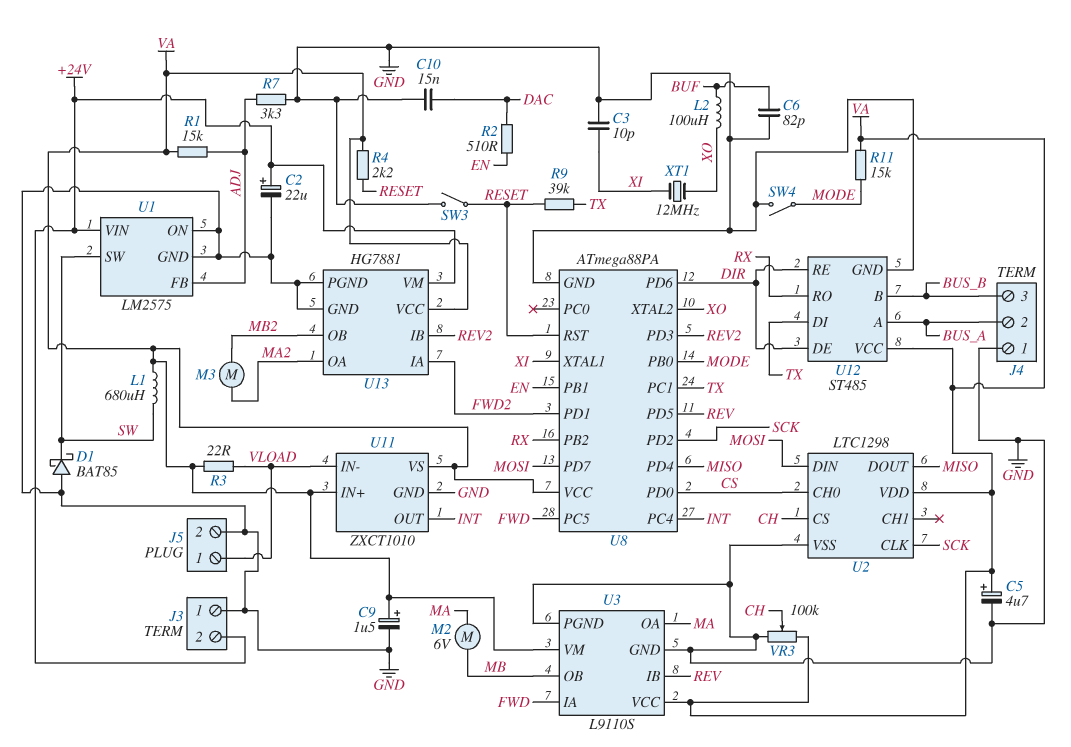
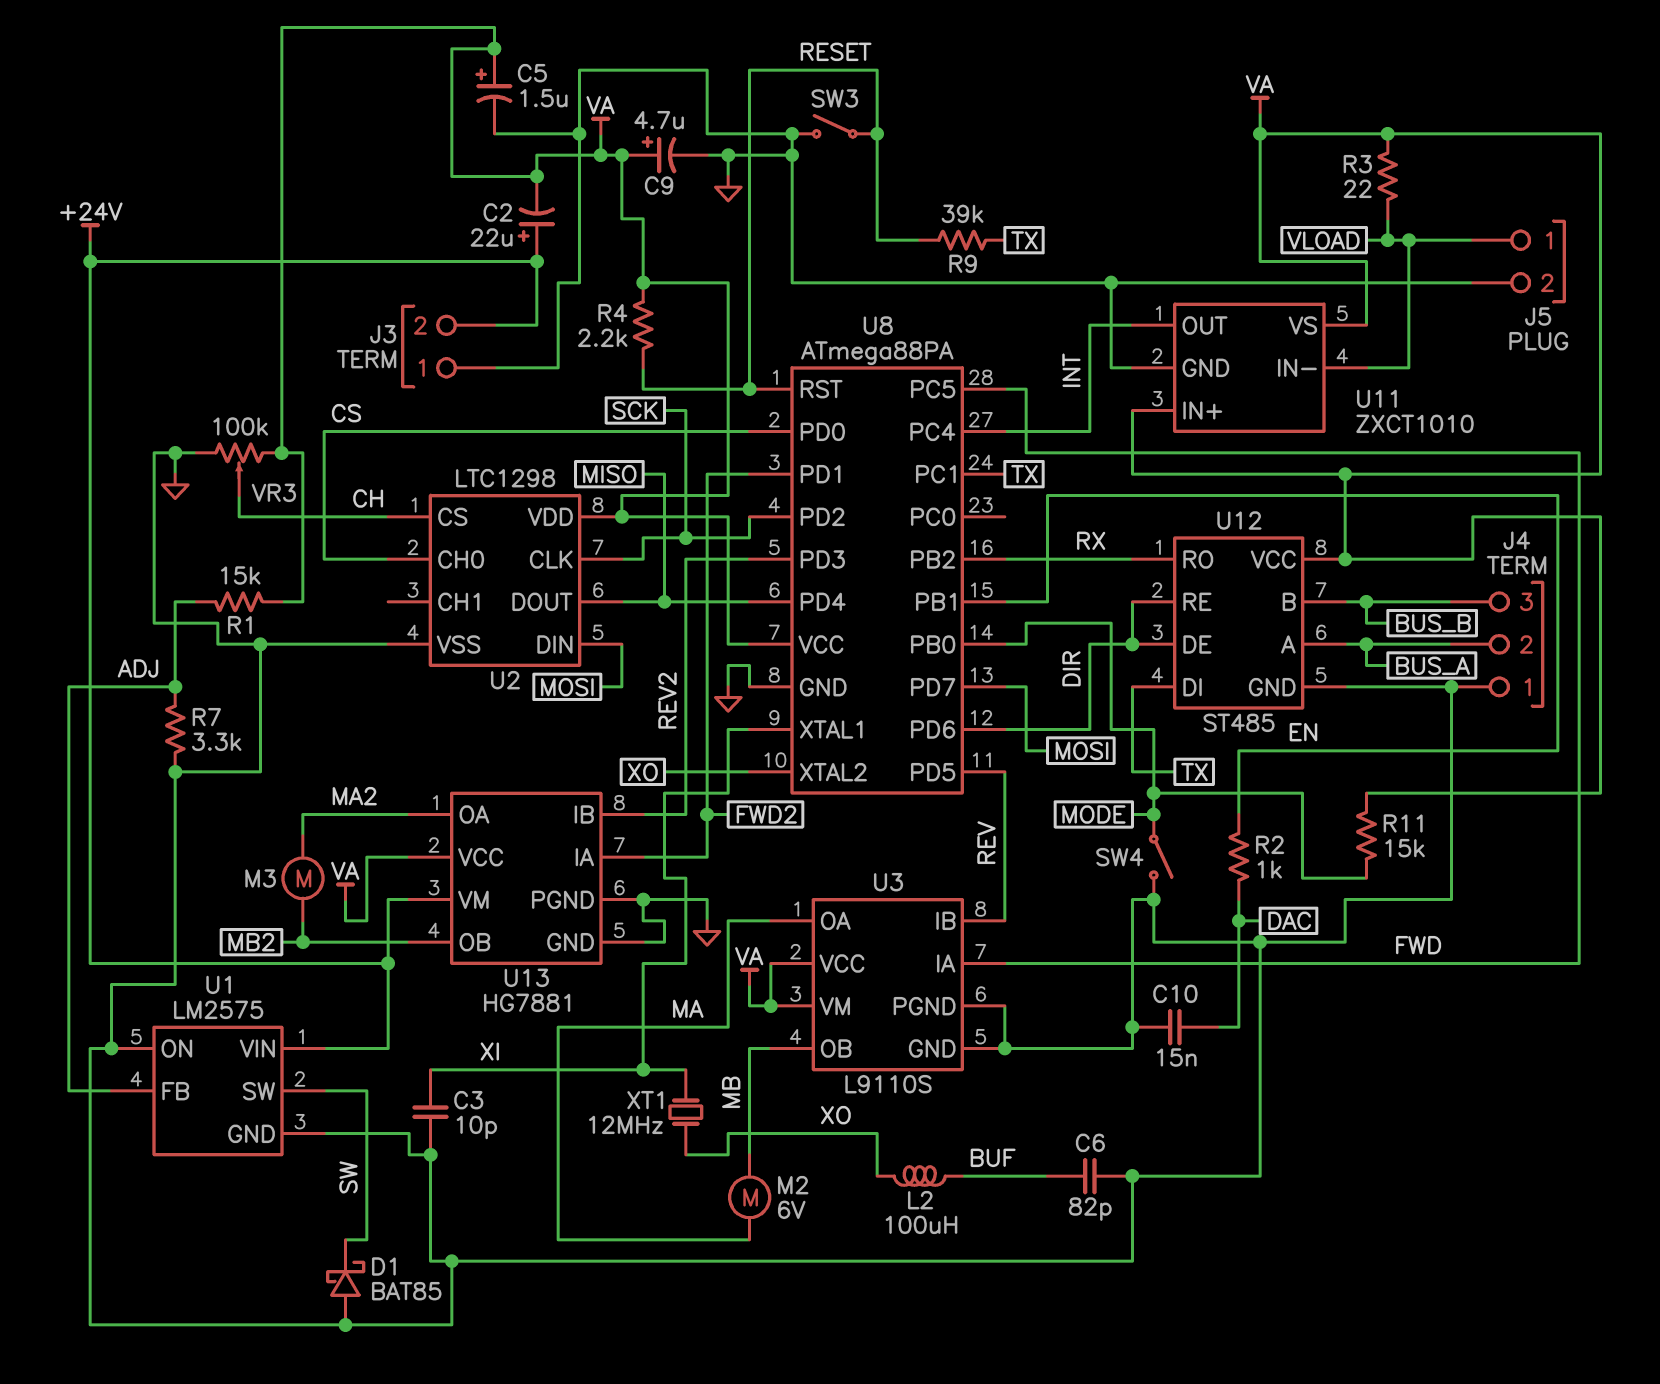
C2: 22uF (plus +24V, minus GND) -> 22uF (plus +24V, minus VA)
C5: 4.7uF (plus VA, minus GND) -> 1.5uF (plus VA, minus GND)
C9: 1.5uF (plus VA, minus GND) -> 4.7uF (plus VA, minus GND)
L1: 680uH (SW, VA) -> none
R2: 510 (DAC, EN) -> 1k (DAC, EN)

